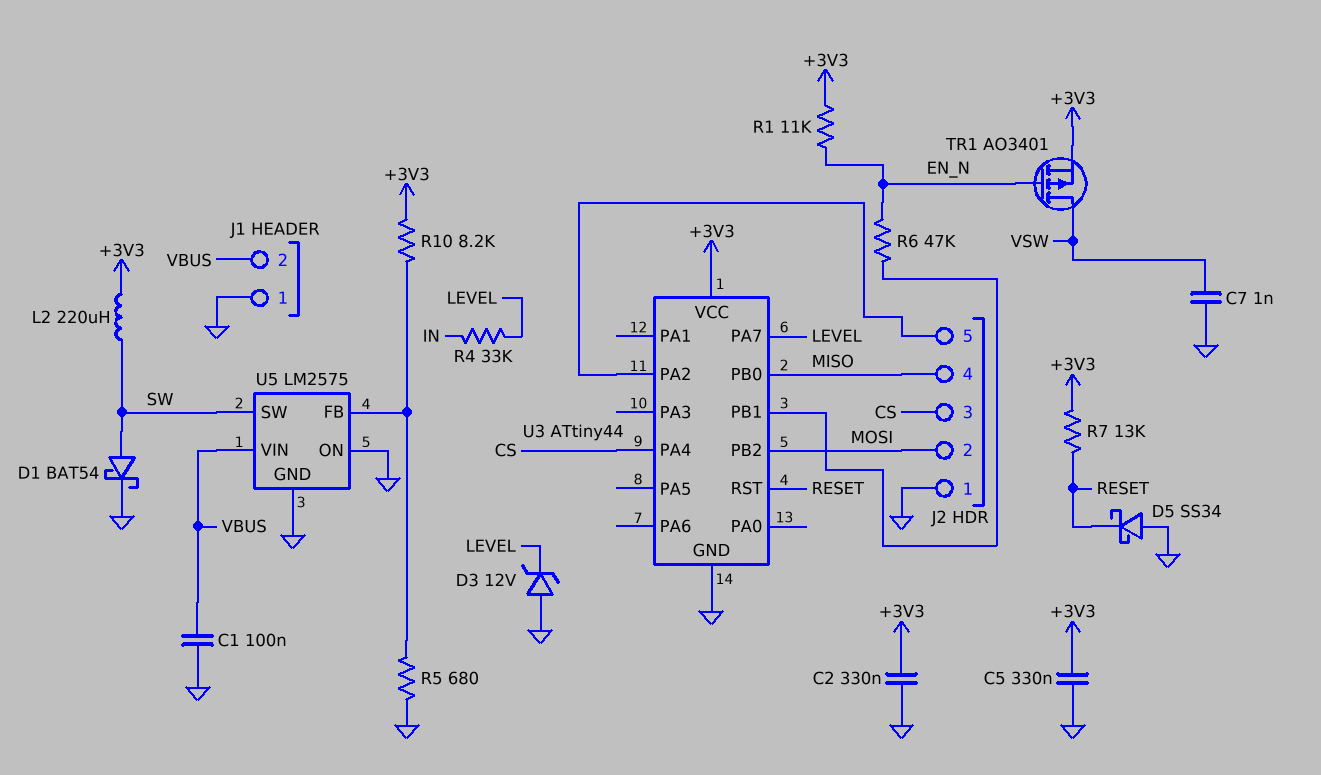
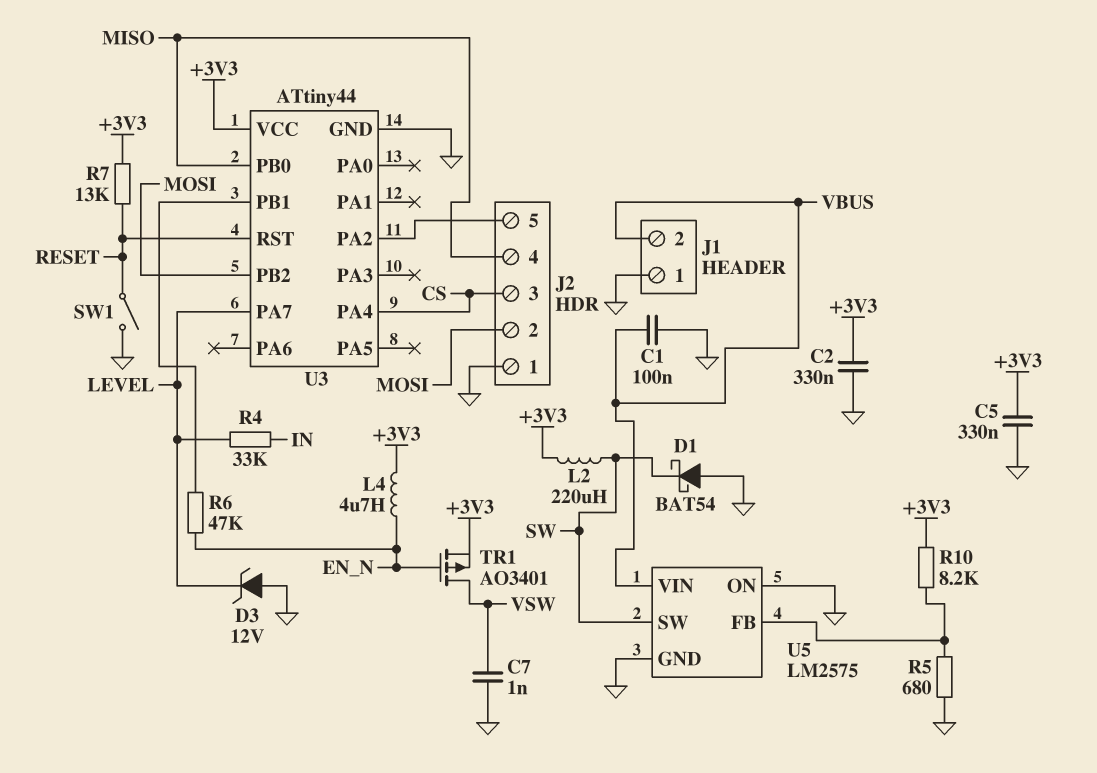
D1: schottky BAT54 (A SW, K GND) -> schottky BAT54 (A GND, K SW)
D5: schottky SS34 (A GND, K RESET) -> none
L4: none -> 4.7uH (+3V3, EN_N)
R1: 11k (+3V3, EN_N) -> none
SW1: none -> switch (GND, RESET)

